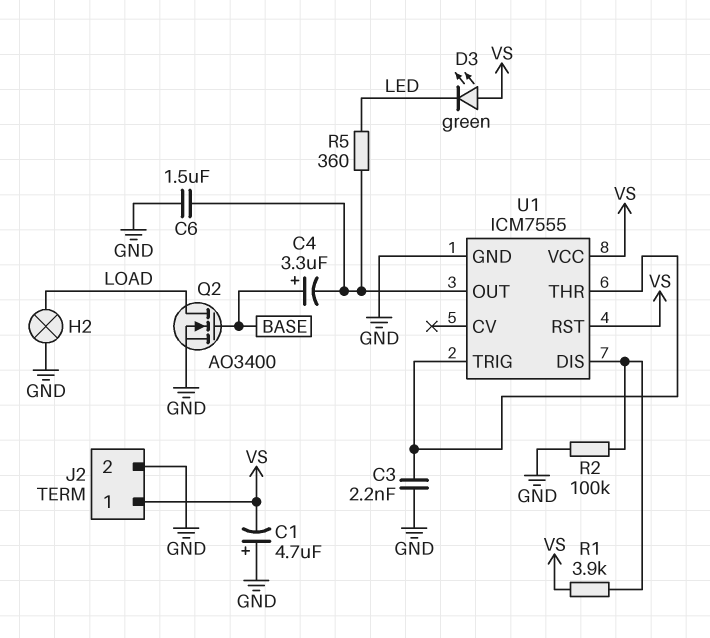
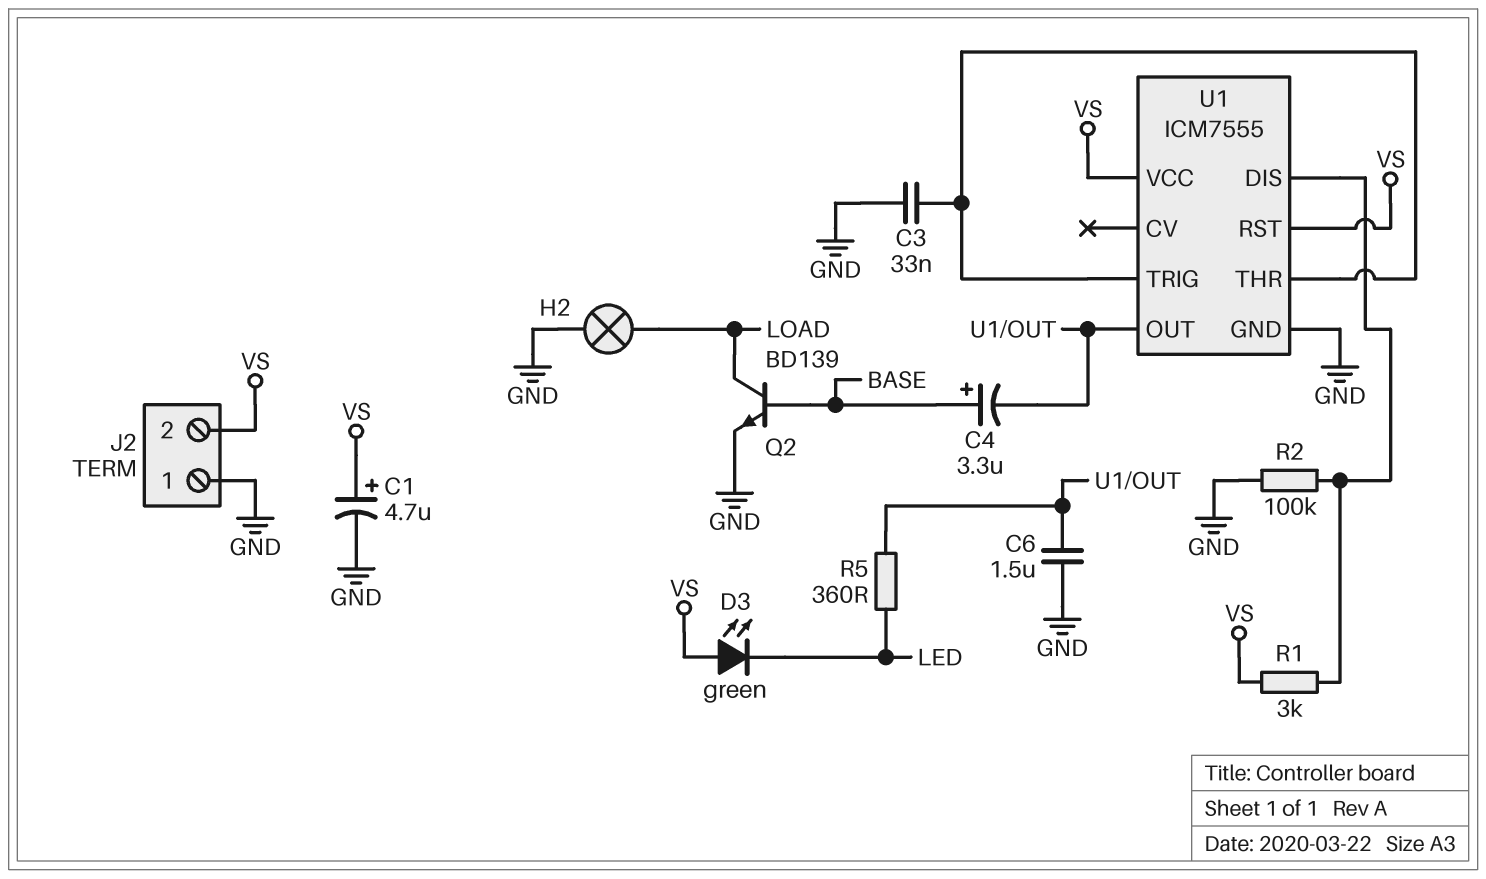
C1: 4.7uF (plus GND, minus VS) -> 4.7uF (plus VS, minus GND)
C3: 2.2nF (GND, U1/THR) -> 33nF (GND, U1/THR)
J2 pin 1: VS -> GND
J2 pin 2: GND -> VS
Q2: NMOS AO3400 (G BASE, D LOAD, S GND) -> NPN BD139 (B BASE, C LOAD, E GND)
R1: 3.9k (U1/DIS, VS) -> 3k (U1/DIS, VS)

